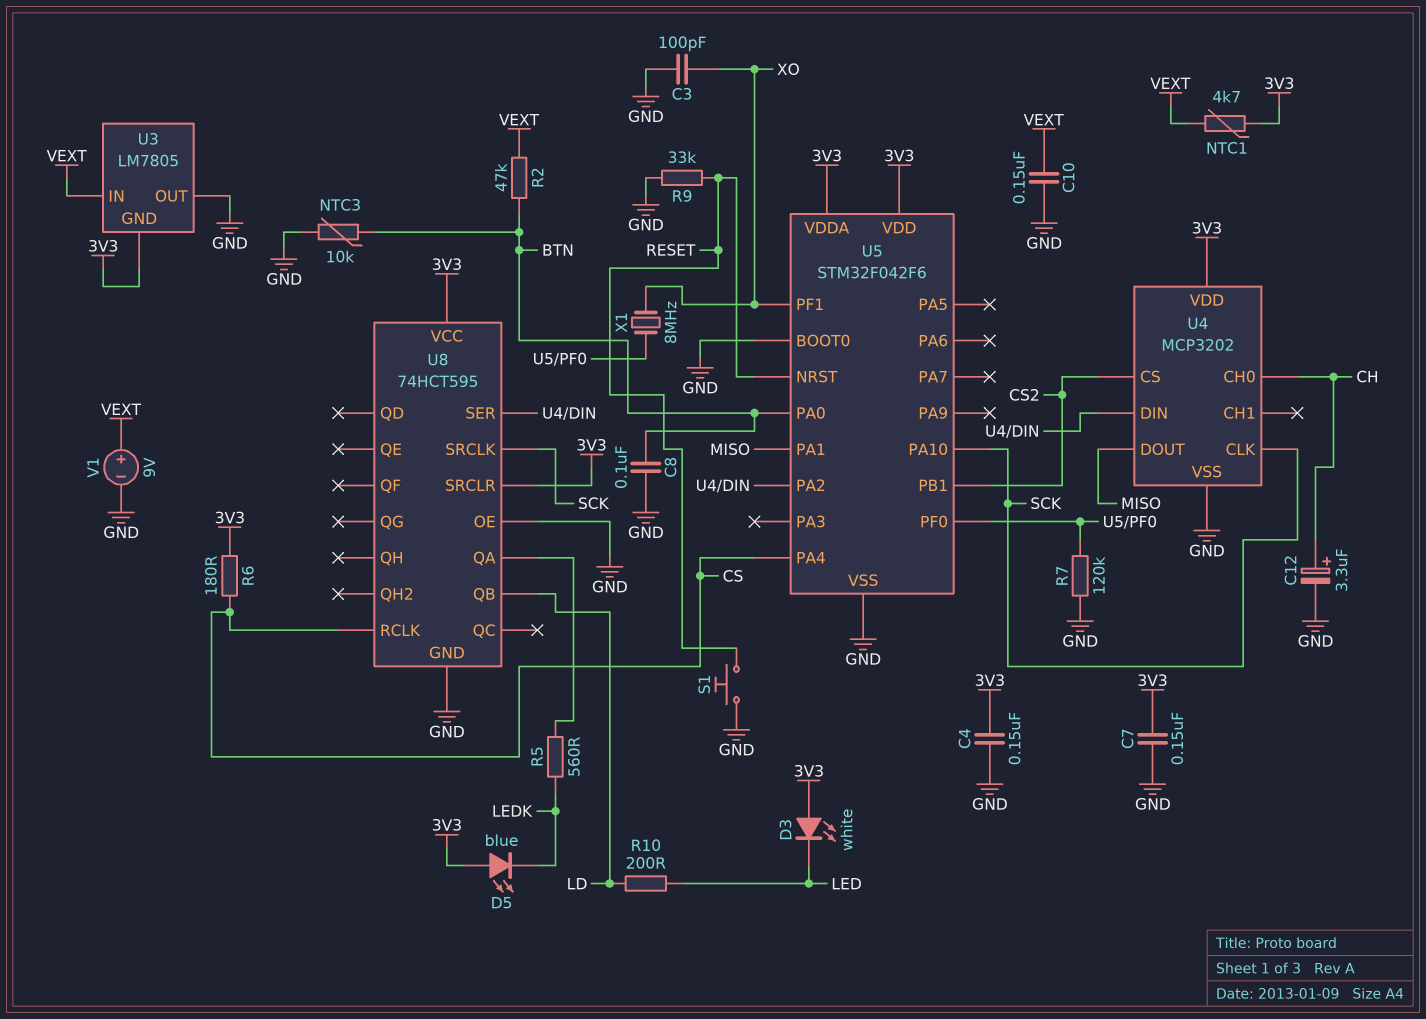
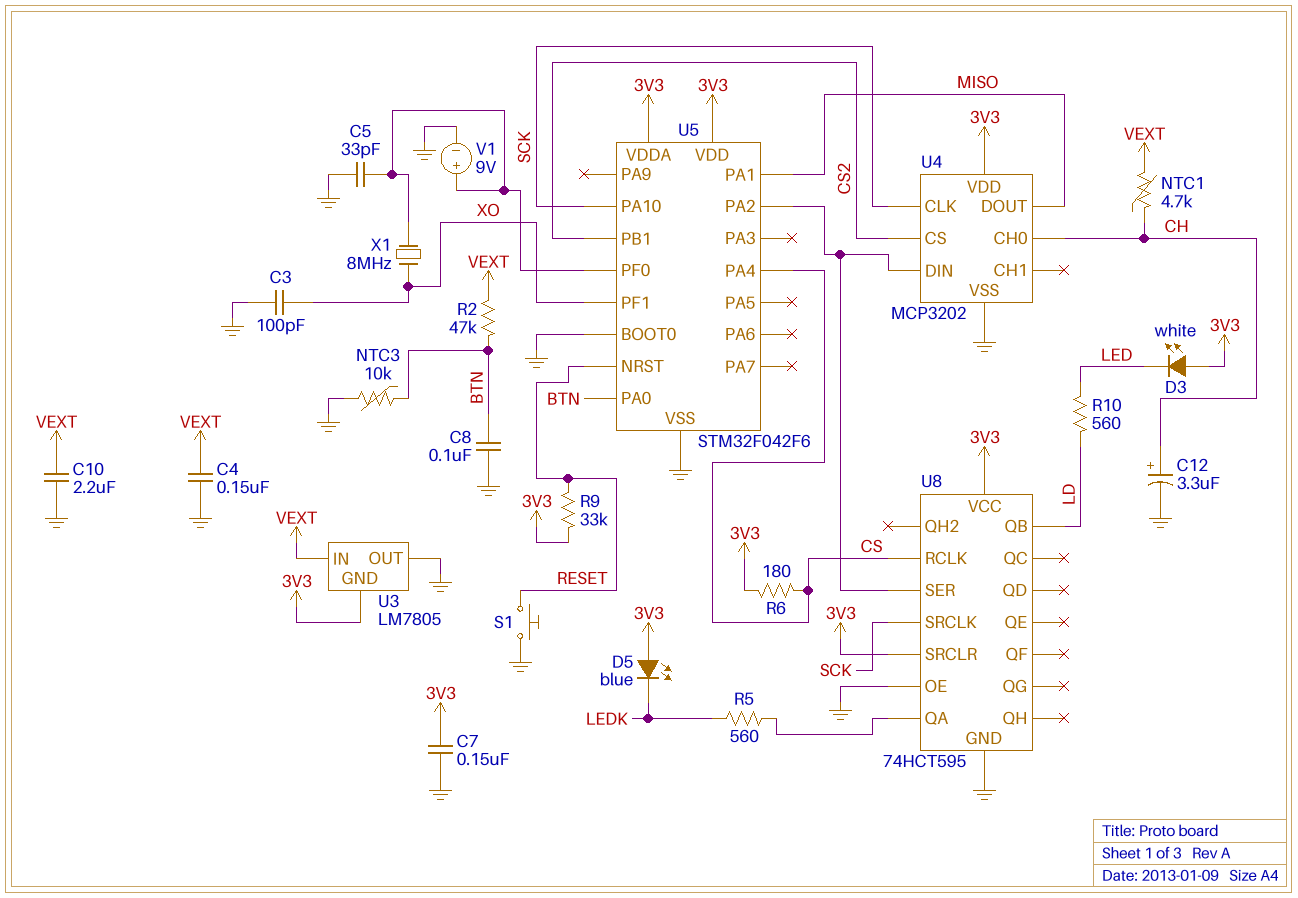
C4: 150nF (3V3, GND) -> 150nF (GND, VEXT)
C5: none -> 33pF (GND, U5/PF0)
C10: 150nF (GND, VEXT) -> 2.2uF (GND, VEXT)
NTC1: 4.7k (3V3, VEXT) -> 4.7k (CH, VEXT)
R7: 120k (GND, U5/PF0) -> none
R9: 33k (GND, RESET) -> 33k (3V3, RESET)
R10: 200 (LD, LED) -> 560 (LD, LED)
V1: 9V (plus VEXT, minus GND) -> 9V (plus U5/PF0, minus GND)

